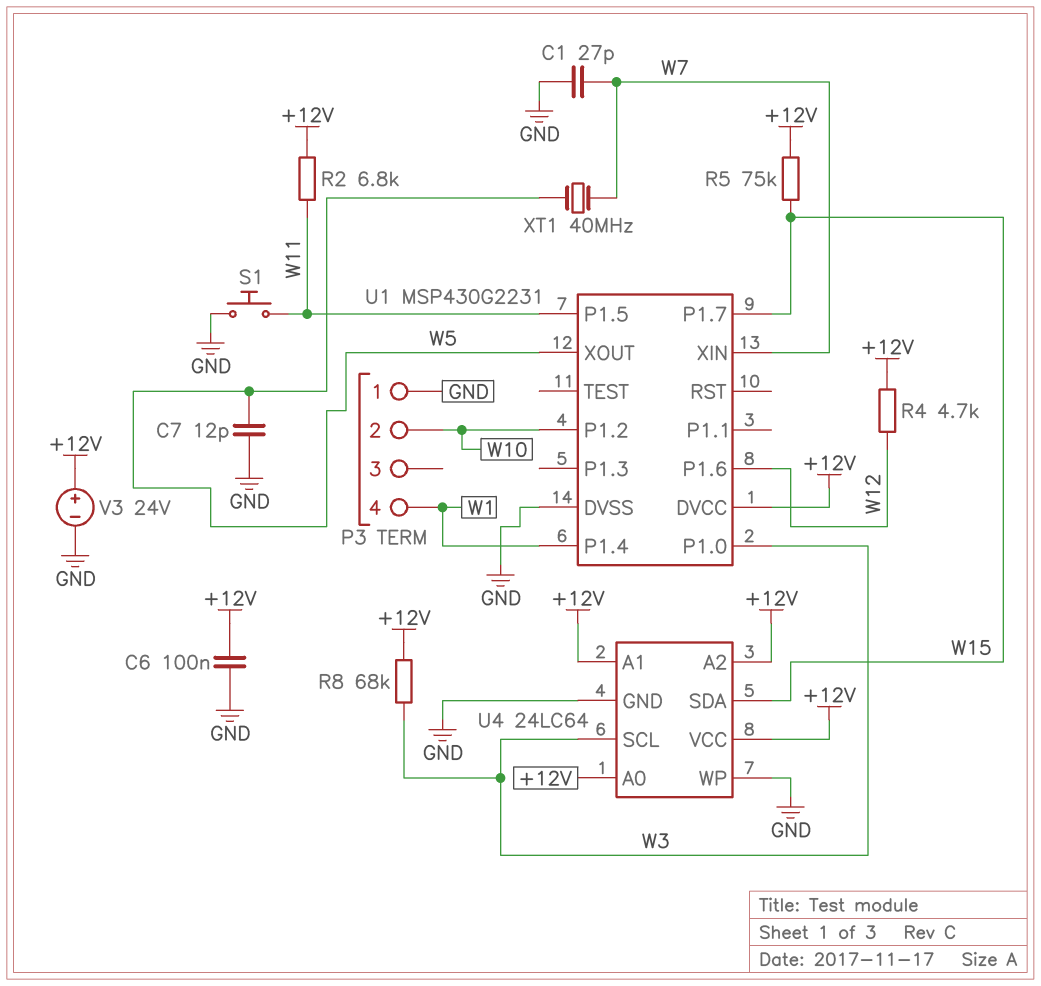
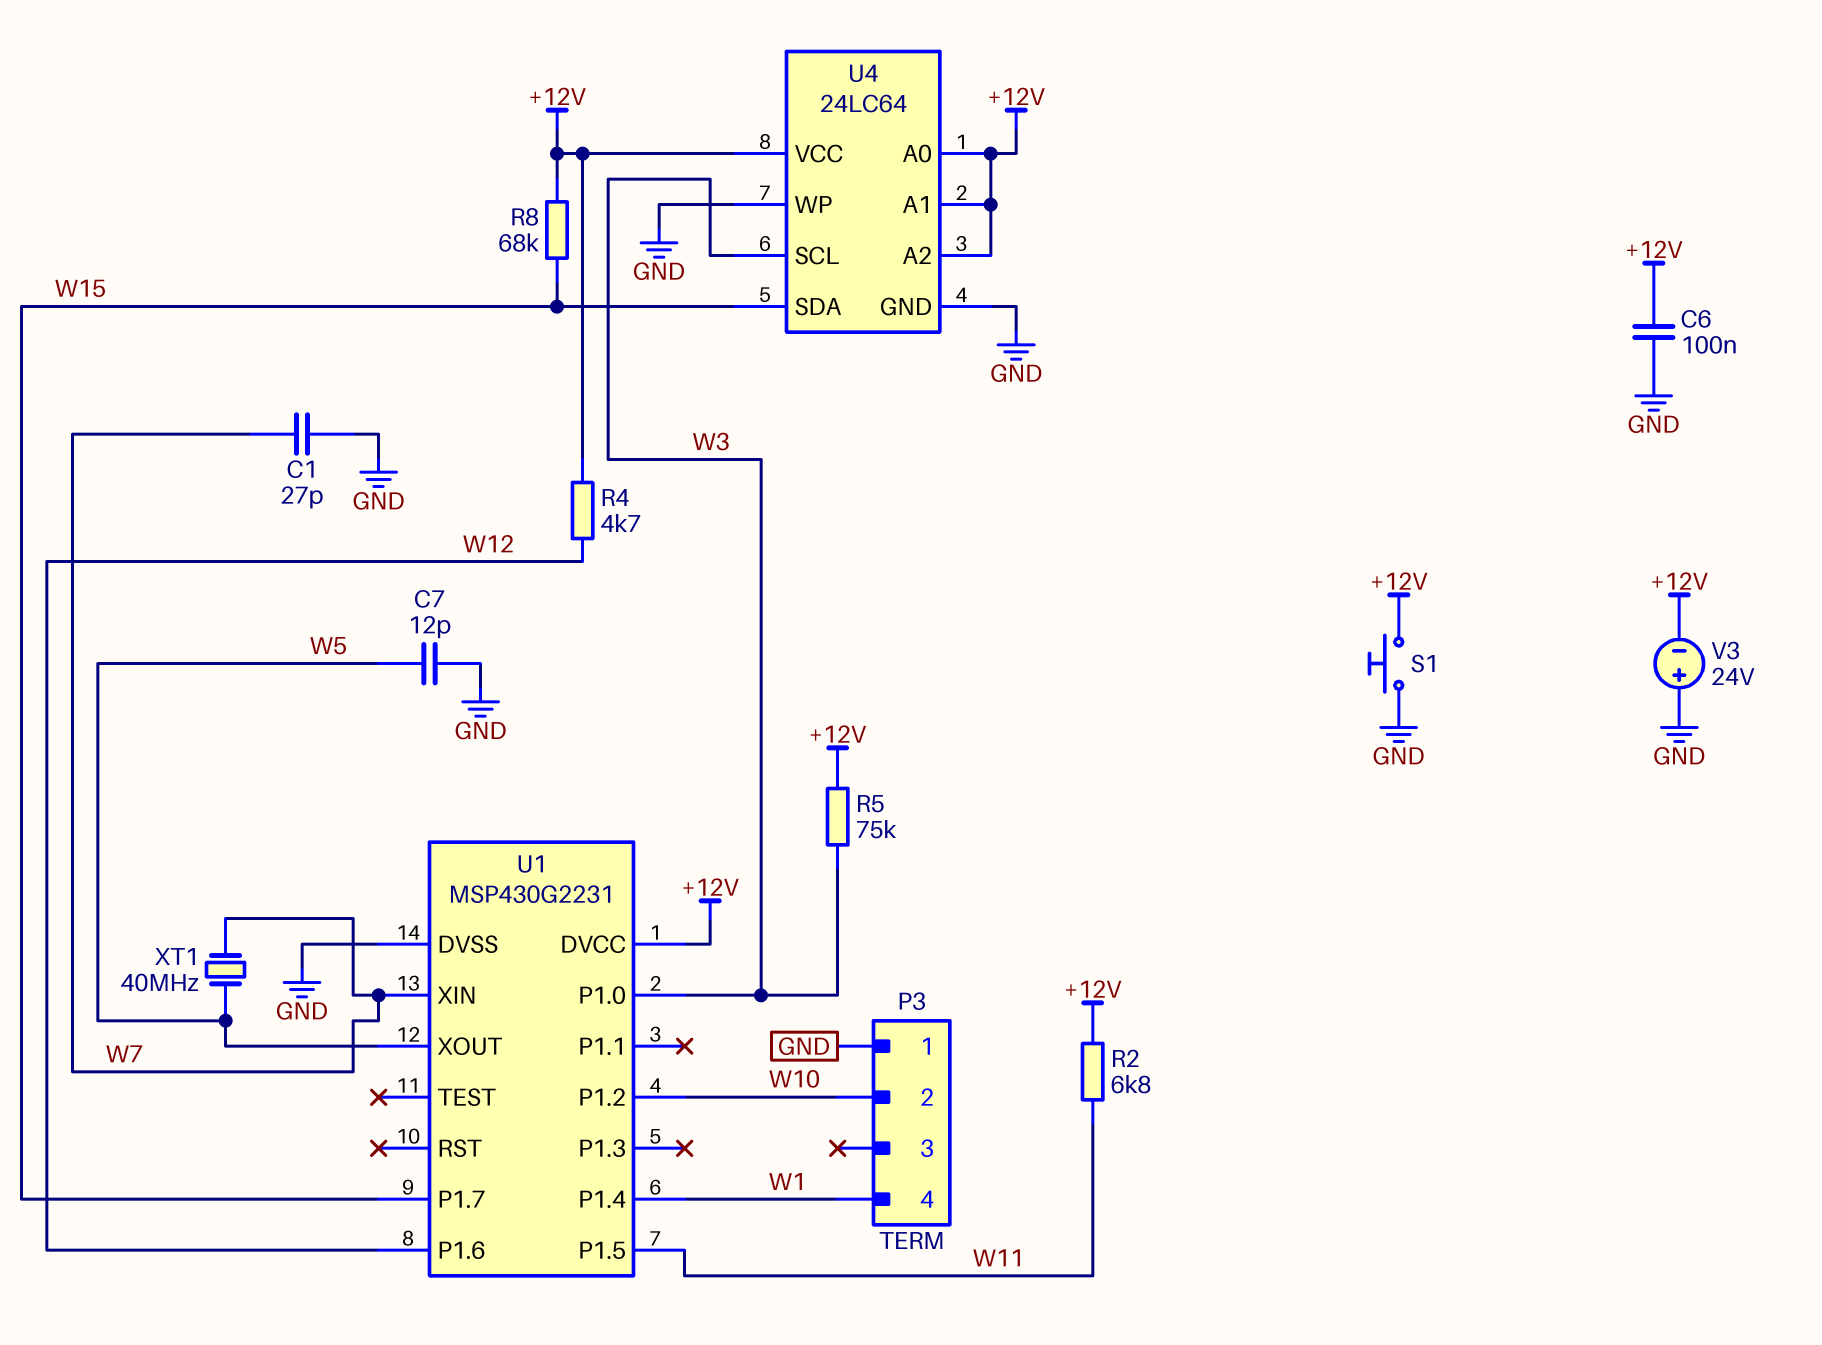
R5: 75k (+12V, W15) -> 75k (+12V, W3)
R8: 68k (+12V, W3) -> 68k (+12V, W15)
S1: button (GND, W11) -> button (+12V, GND)
V3: 24V (plus +12V, minus GND) -> 24V (plus GND, minus +12V)

